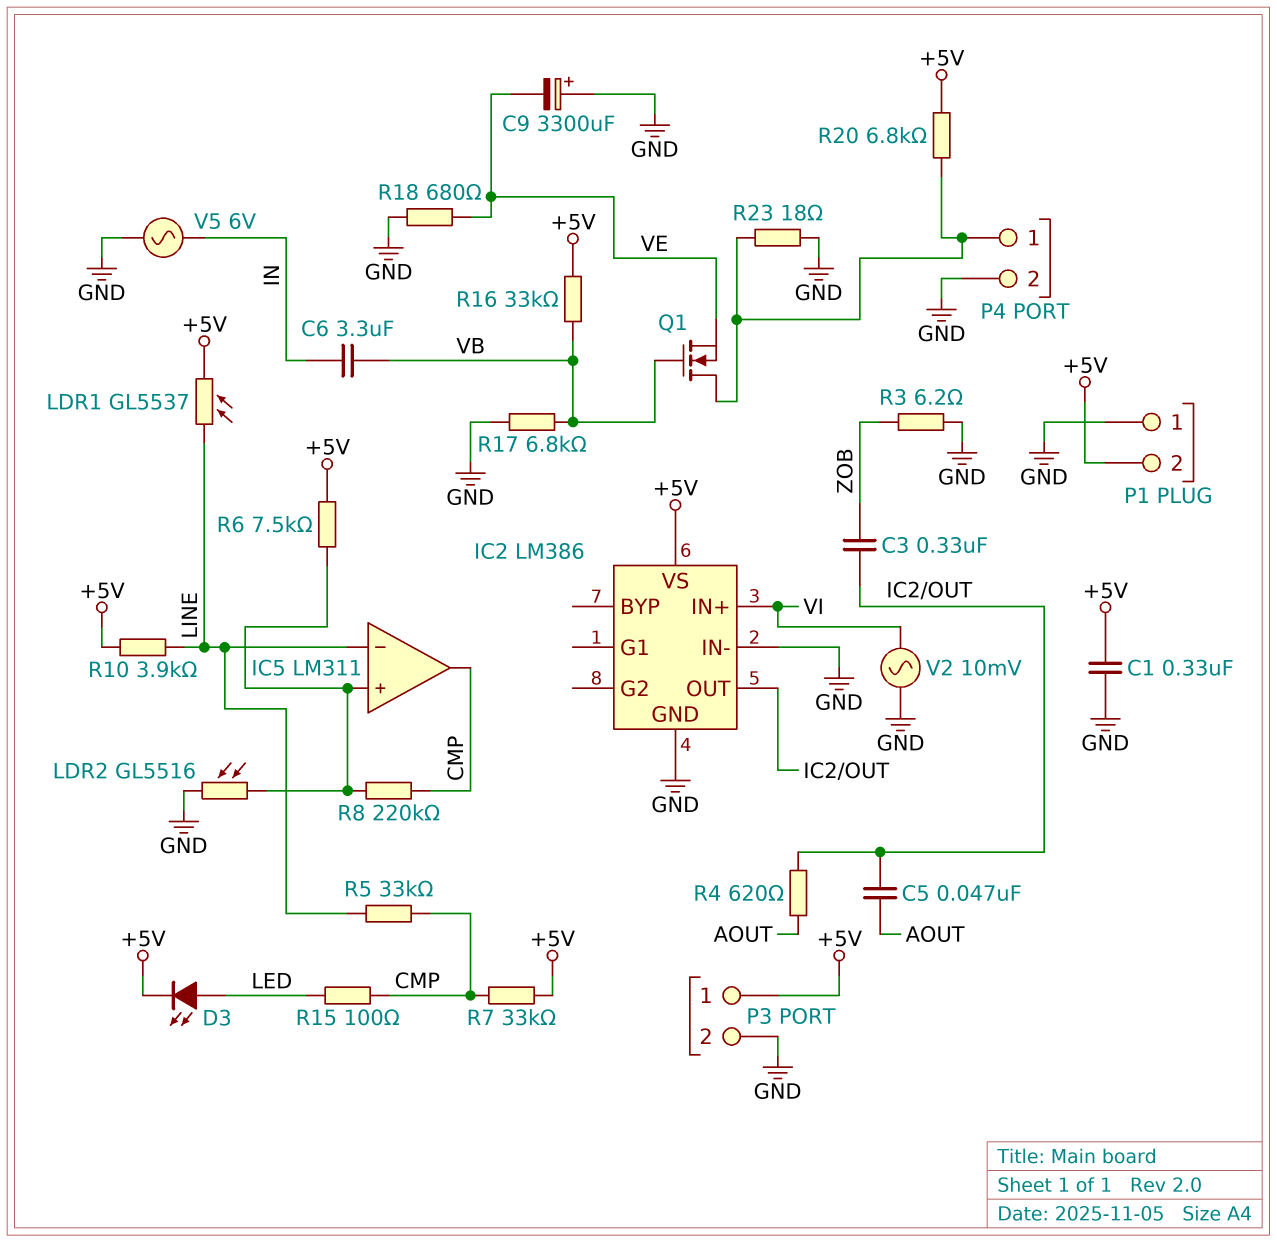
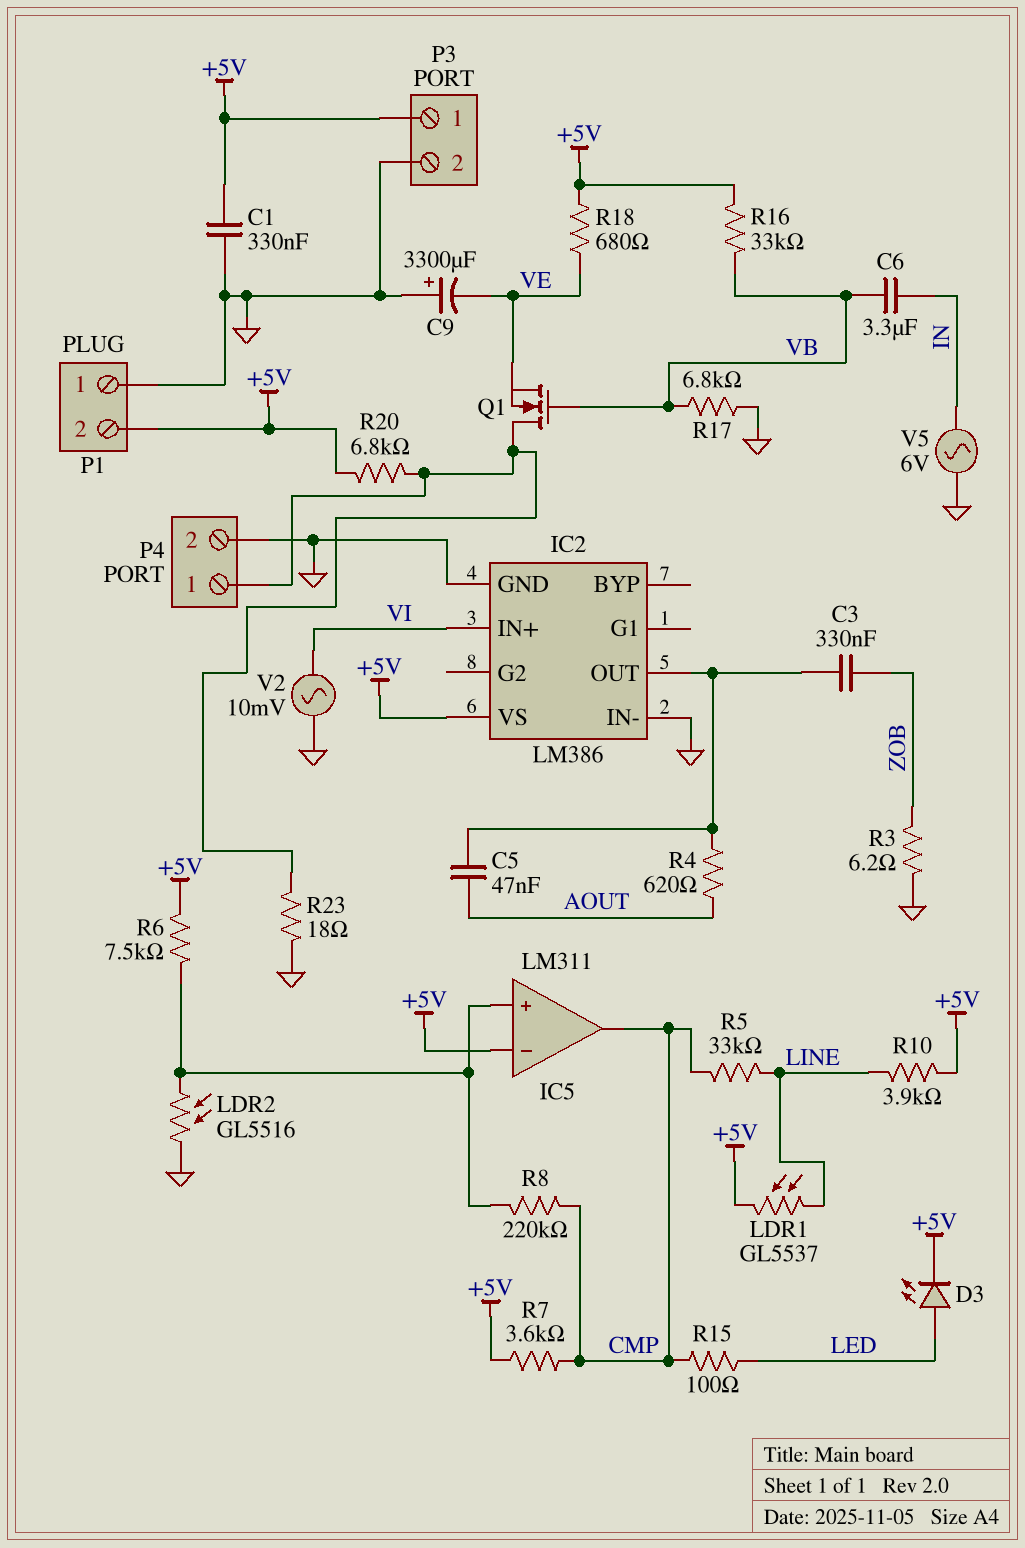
IC5 pin in-: LINE -> +5V
R7: 33k (+5V, CMP) -> 3.6k (+5V, CMP)
R18: 680 (GND, VE) -> 680 (+5V, VE)

